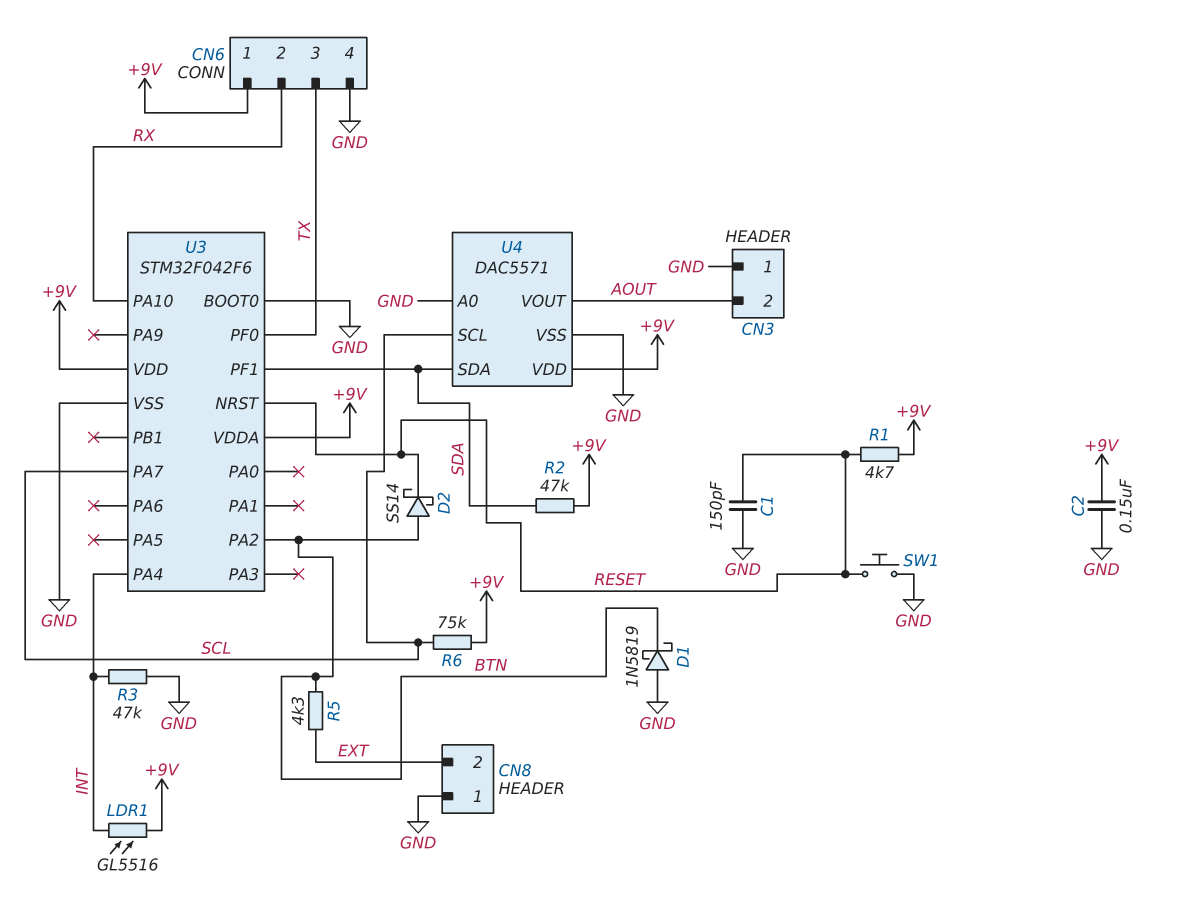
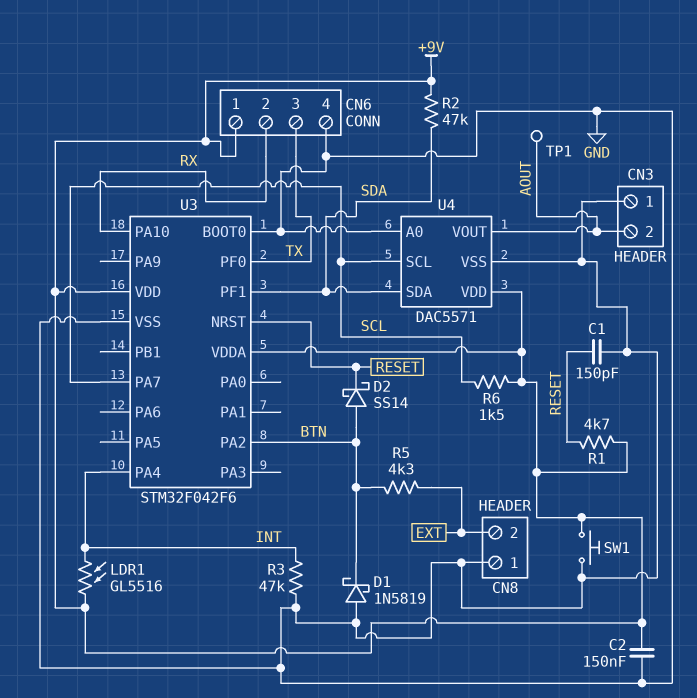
R6: 75k (+9V, SCL) -> 1.5k (+9V, SCL)
SW1: button (GND, RESET) -> button (+9V, GND)
TP1: none -> test point (AOUT)

